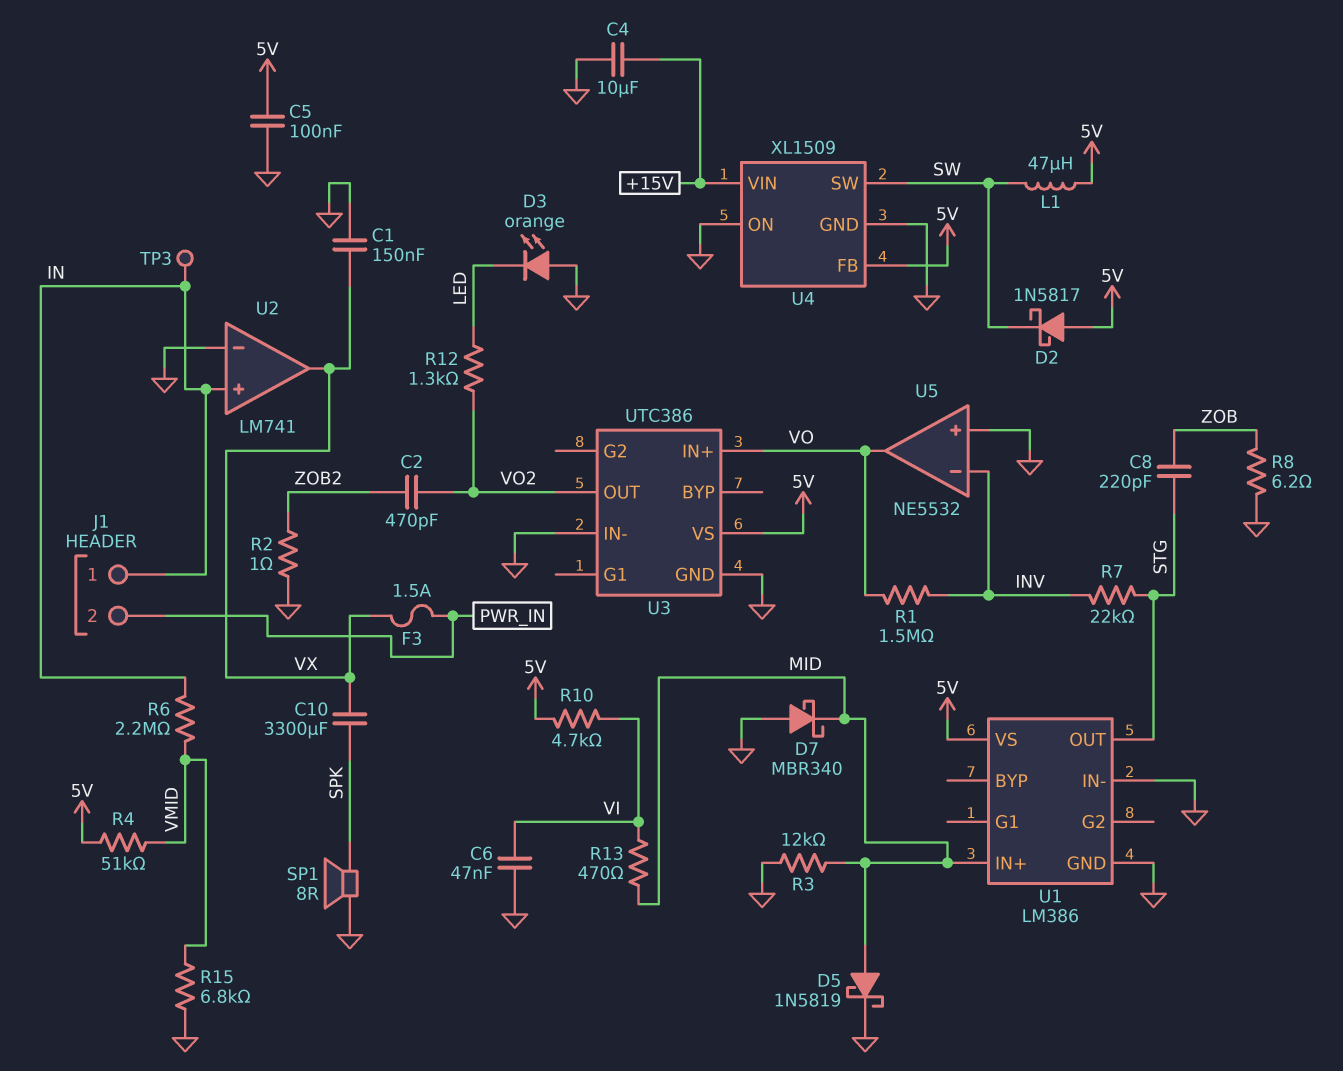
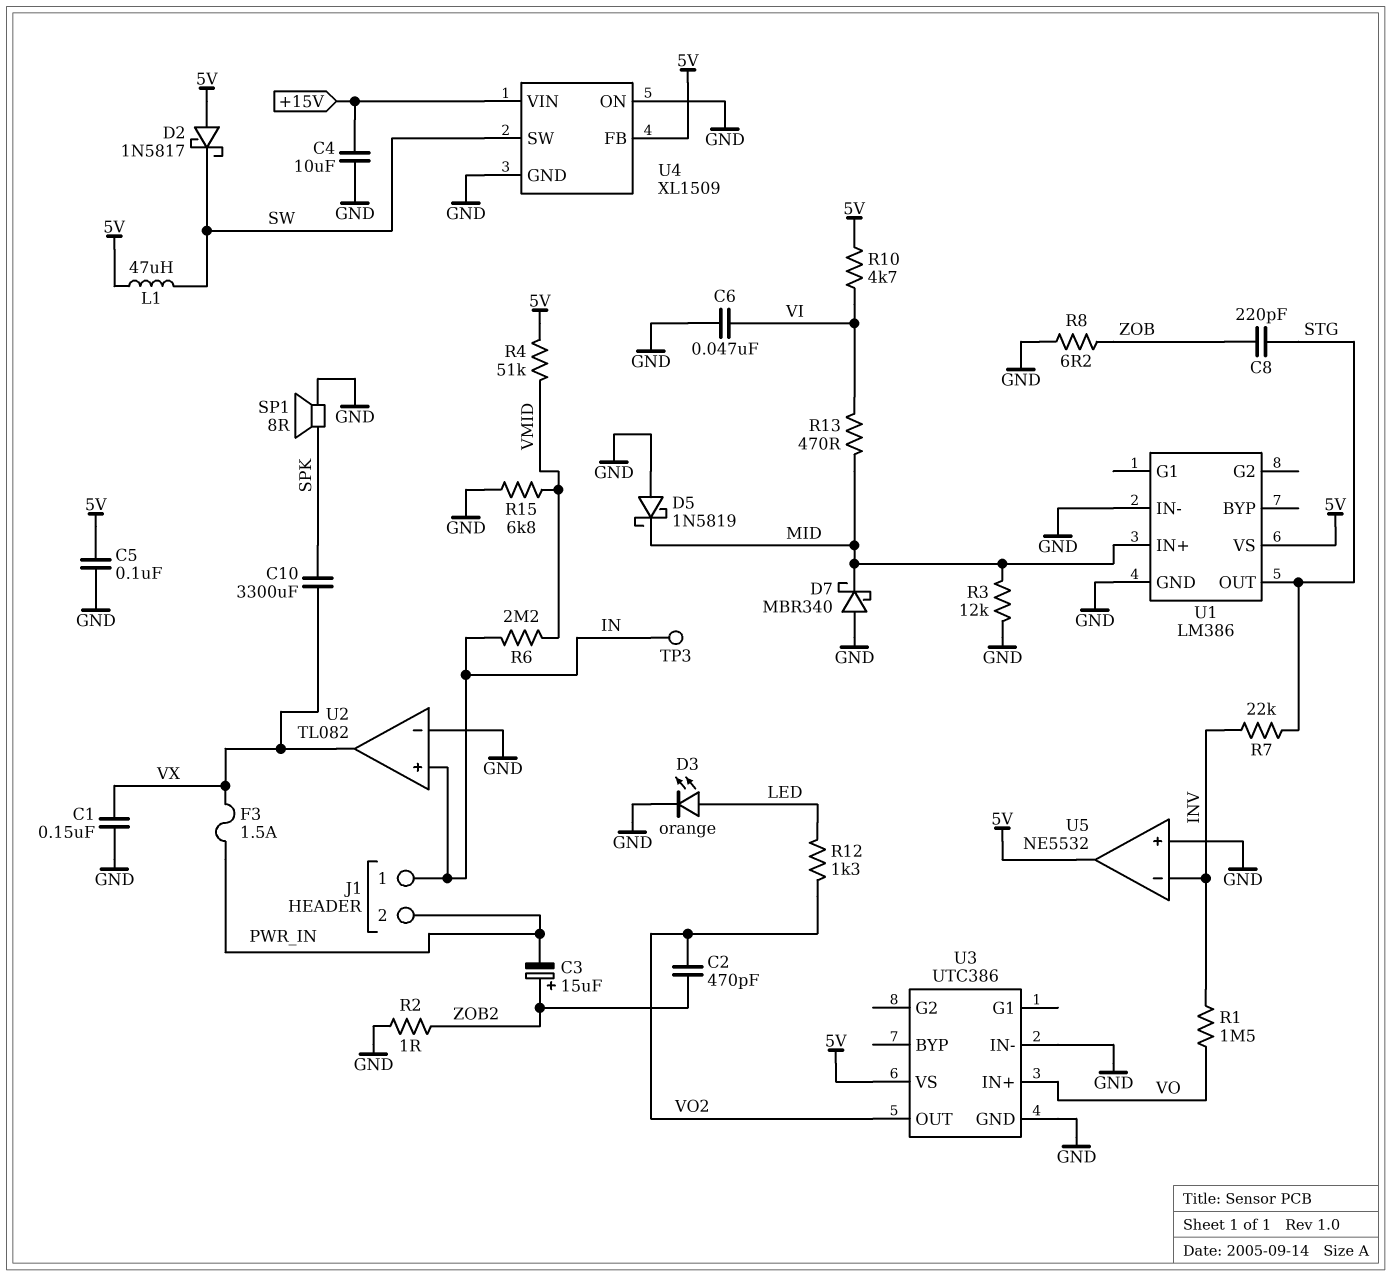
C3: none -> 15uF (plus ZOB2, minus PWR_IN)
D3: LED orange (A GND, K LED) -> LED orange (A LED, K GND)
D5: schottky 1N5819 (A MID, K GND) -> schottky 1N5819 (A GND, K MID)
U2: LM741 -> TL082
U5 pin out: VO -> 5V

